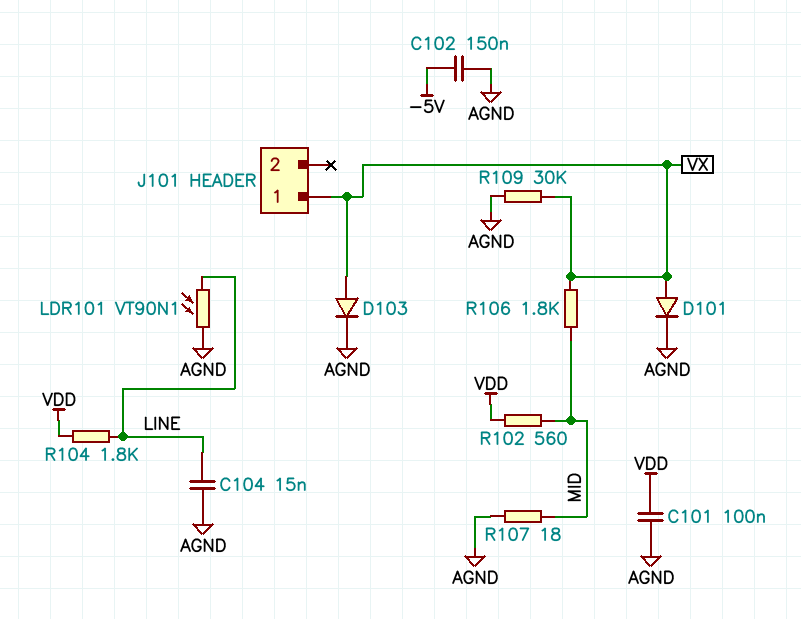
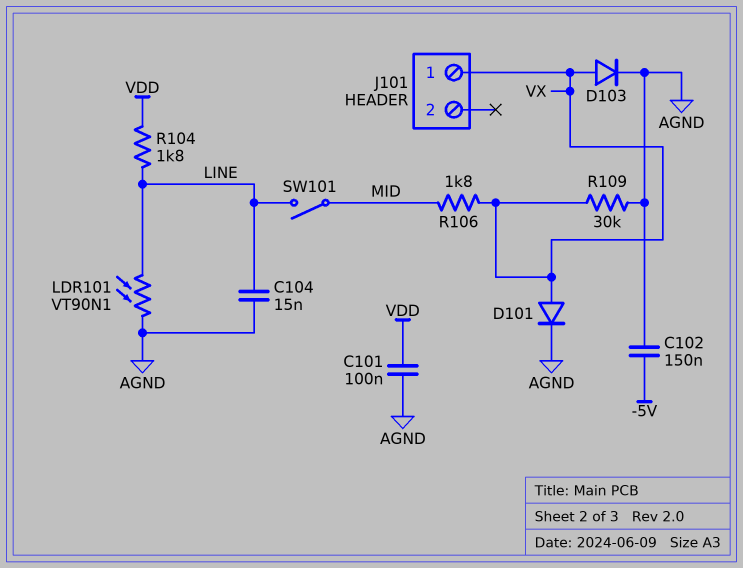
R102: 560 (MID, VDD) -> none
R107: 18 (AGND, MID) -> none
SW101: none -> switch (LINE, MID)

